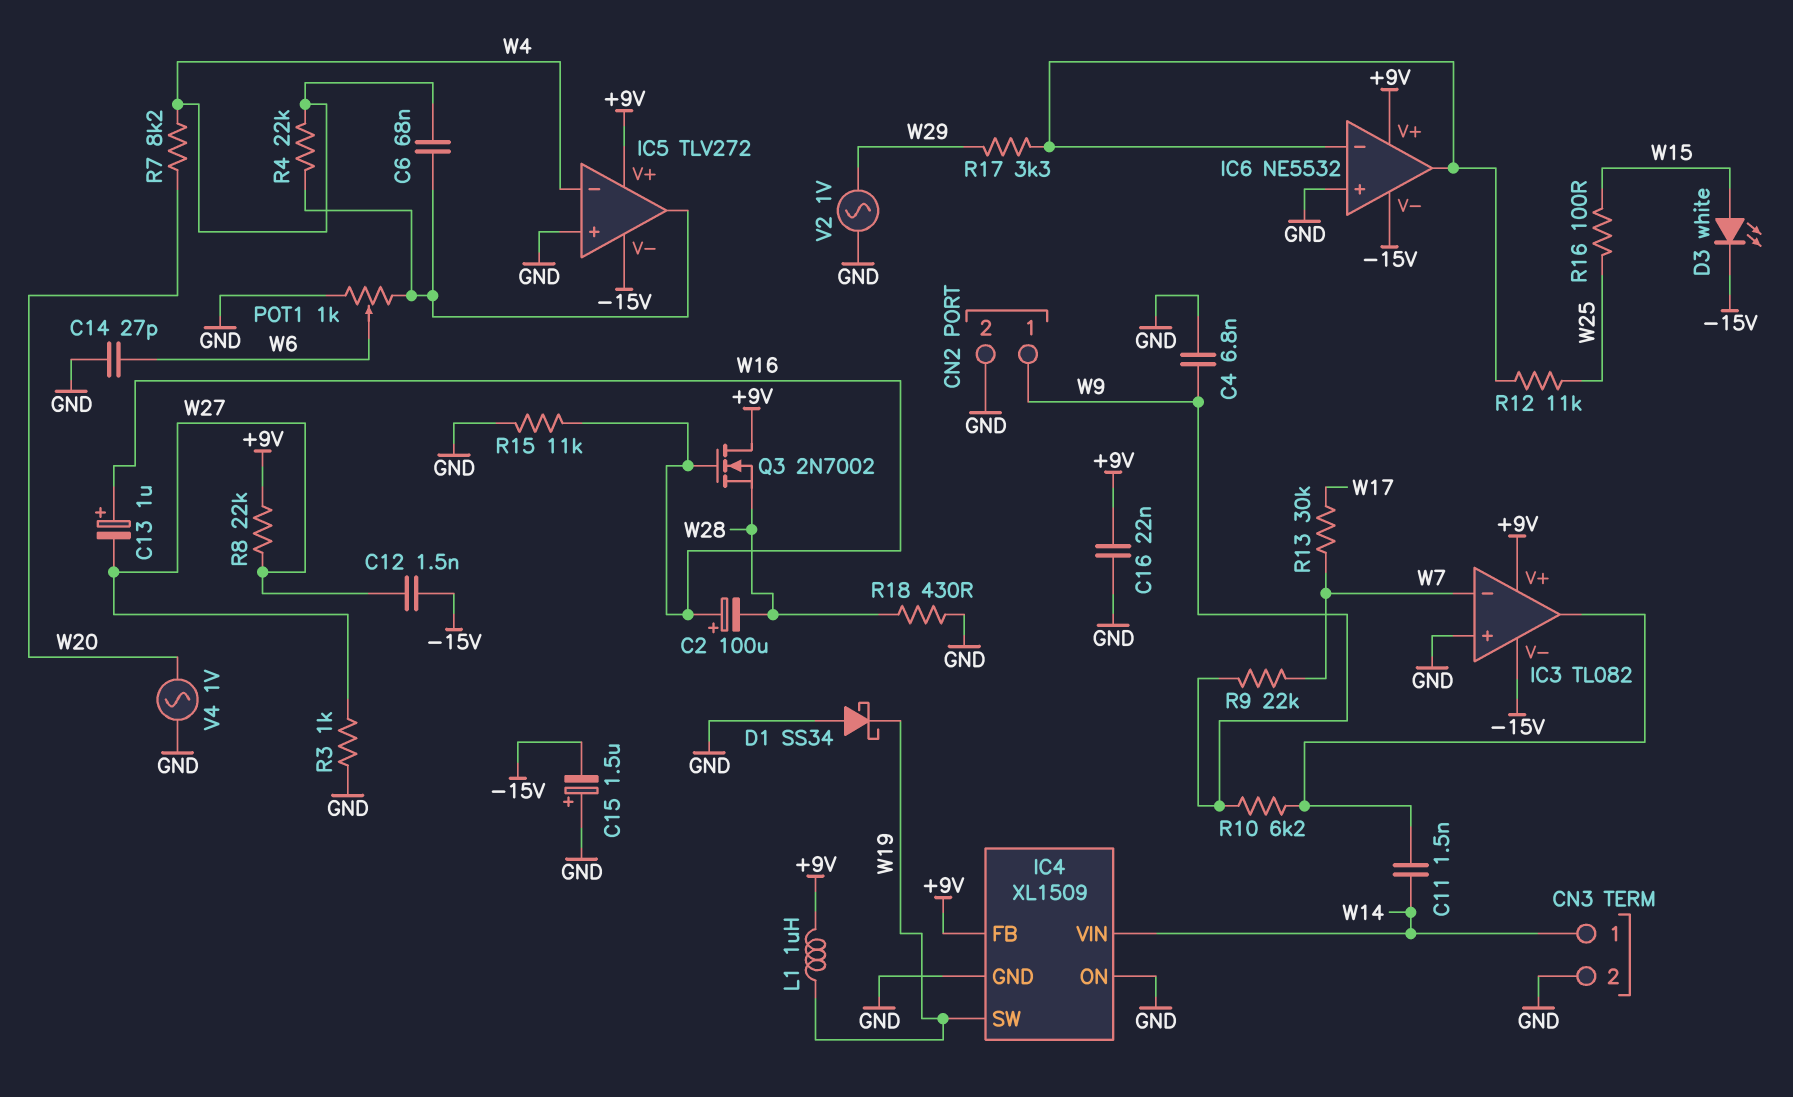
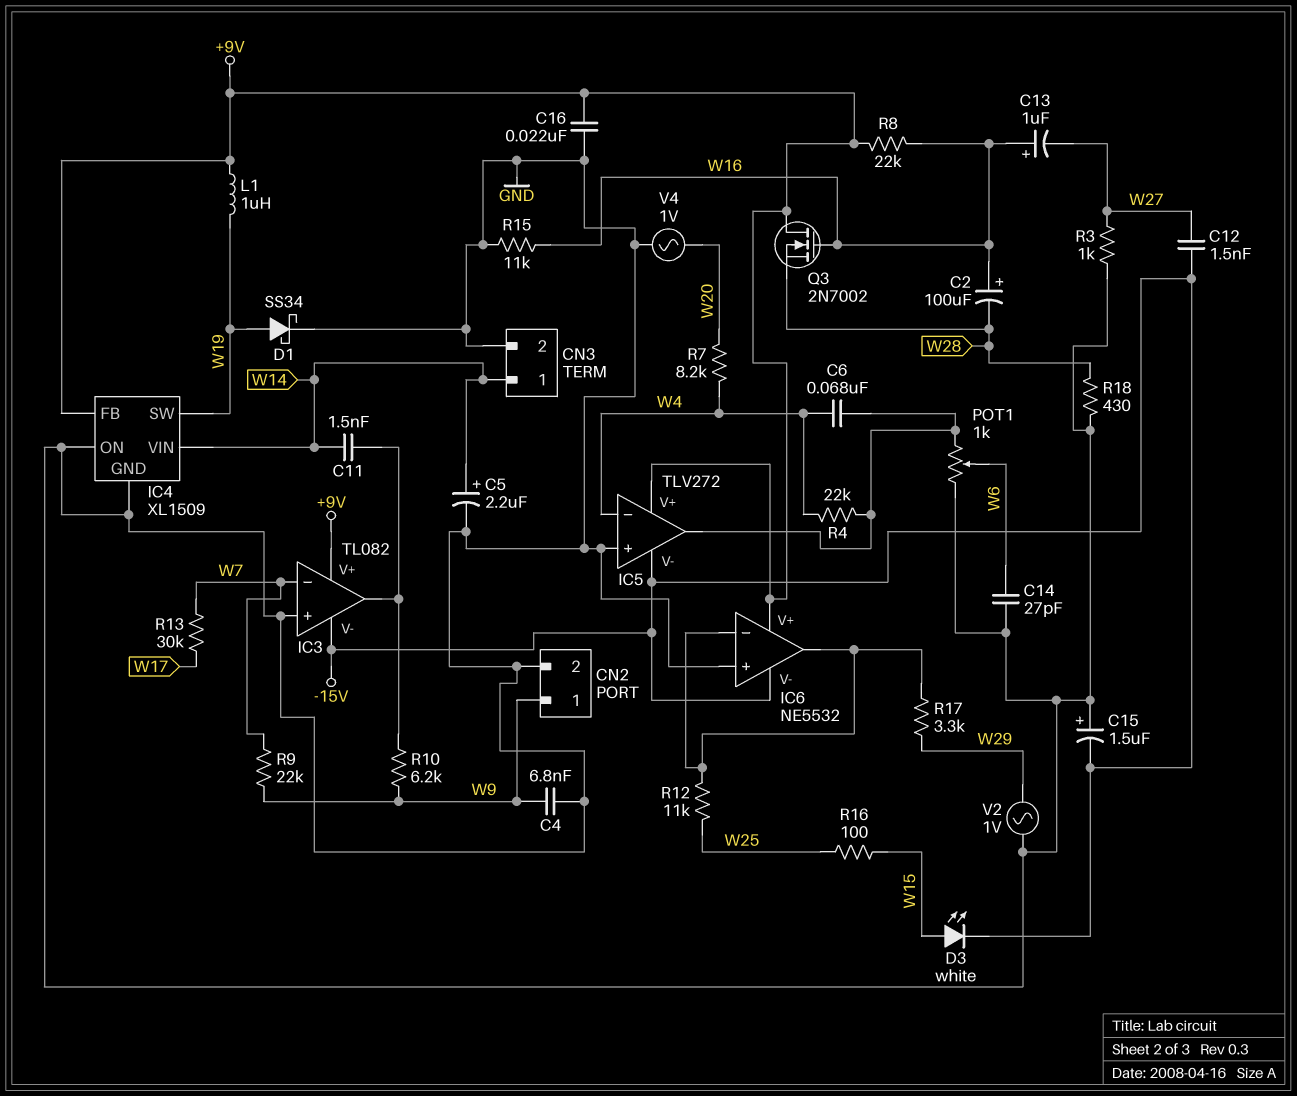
C5: none -> 2.2uF (plus W14, minus GND)
D1: schottky SS34 (A GND, K W19) -> schottky SS34 (A W19, K GND)
R8: 22k (+9V, W27) -> 22k (+9V, W16)

